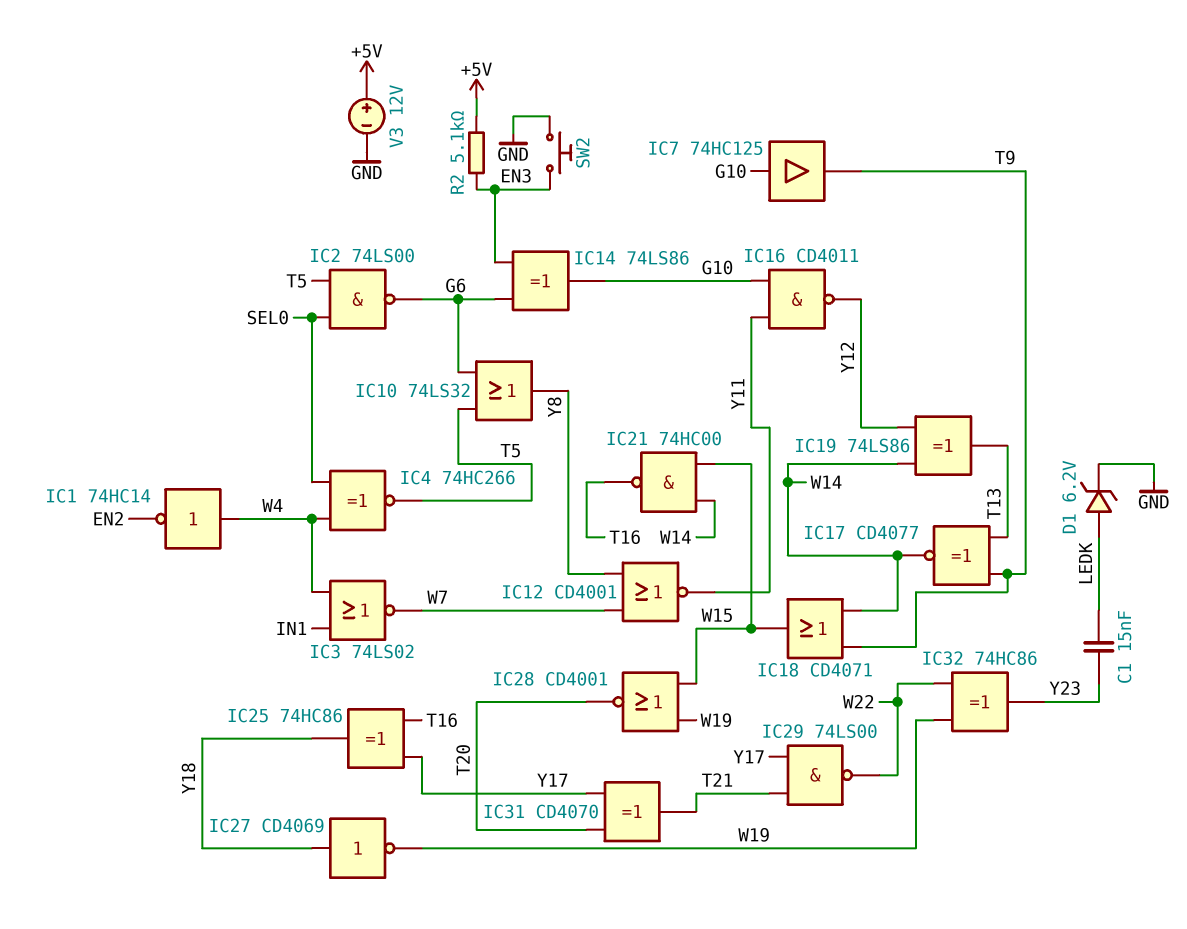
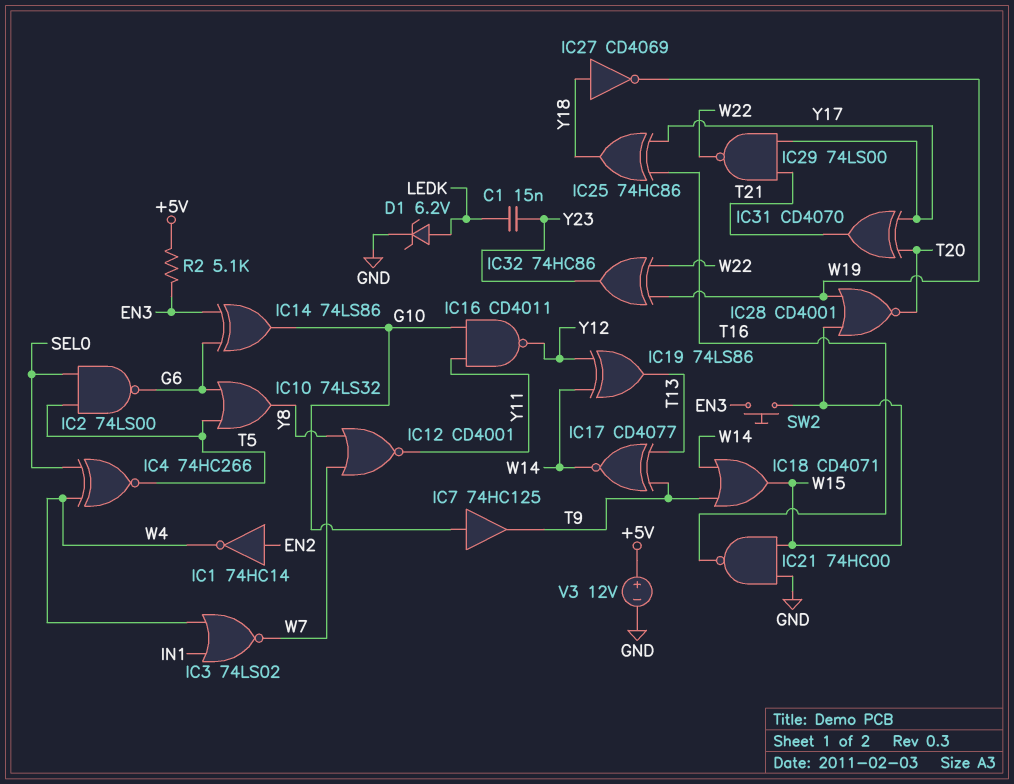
IC1: NOT 74HC14 (in W4, out EN2) -> NOT 74HC14 (in EN2, out W4)
IC21: NAND 74HC00 (in W14, in W15, out T16) -> NAND 74HC00 (in GND, in W15, out T16)
SW2: button (EN3, GND) -> button (EN3, W15)

